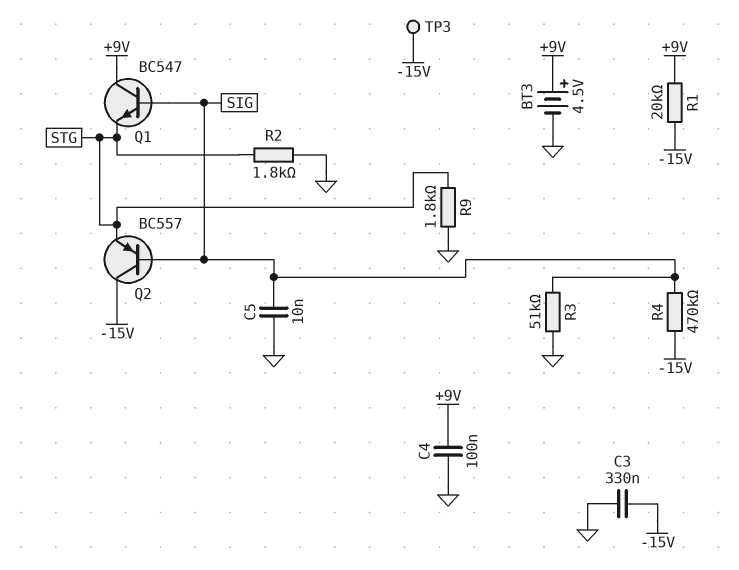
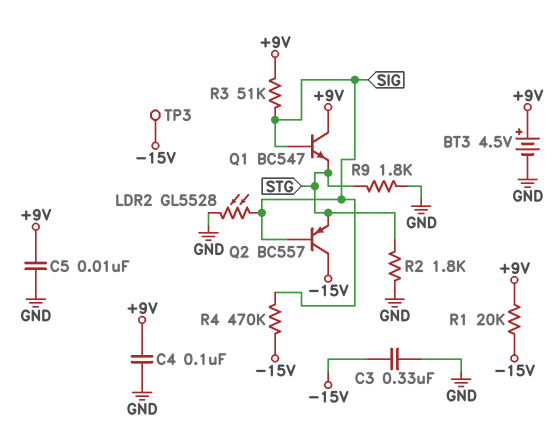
C5: 10nF (GND, SIG) -> 10nF (+9V, GND)
LDR2: none -> GL5528 (GND, SIG)
R3: 51k (GND, SIG) -> 51k (+9V, SIG)

